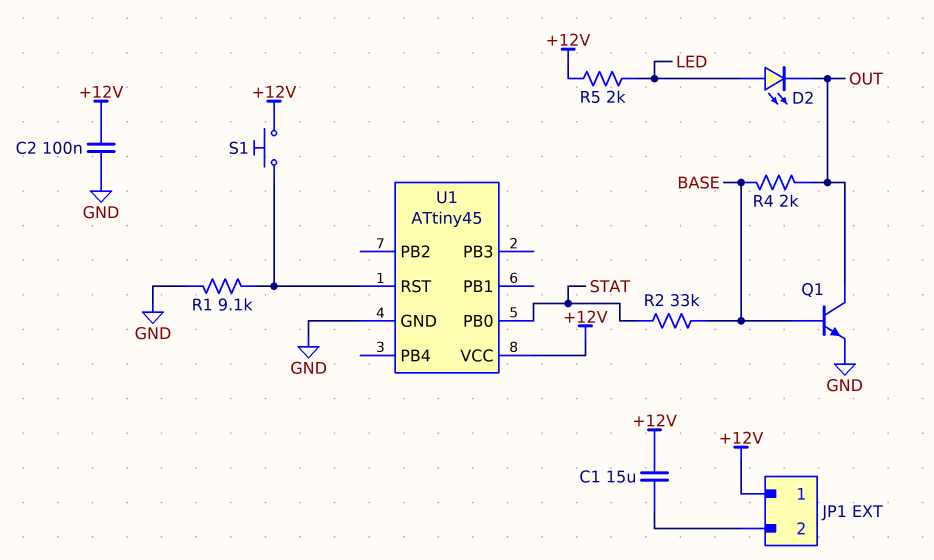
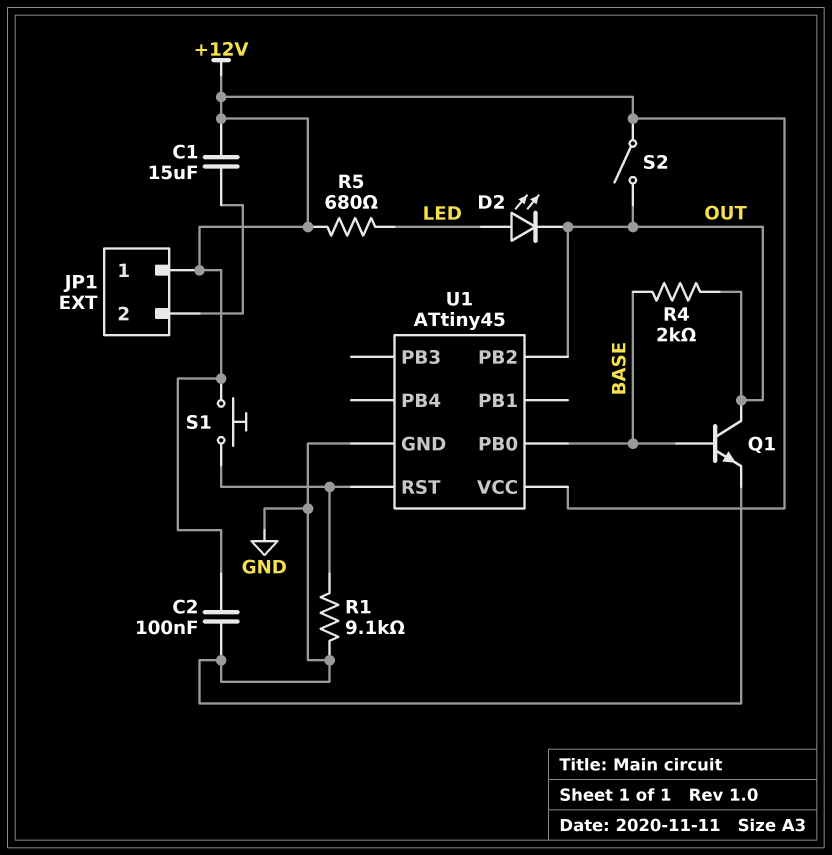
R2: 33k (BASE, STAT) -> none
R5: 2k (+12V, LED) -> 680 (+12V, LED)
S2: none -> switch (+12V, OUT)
U1 pin PB0: STAT -> BASE
U1 pin PB2: none -> OUT

